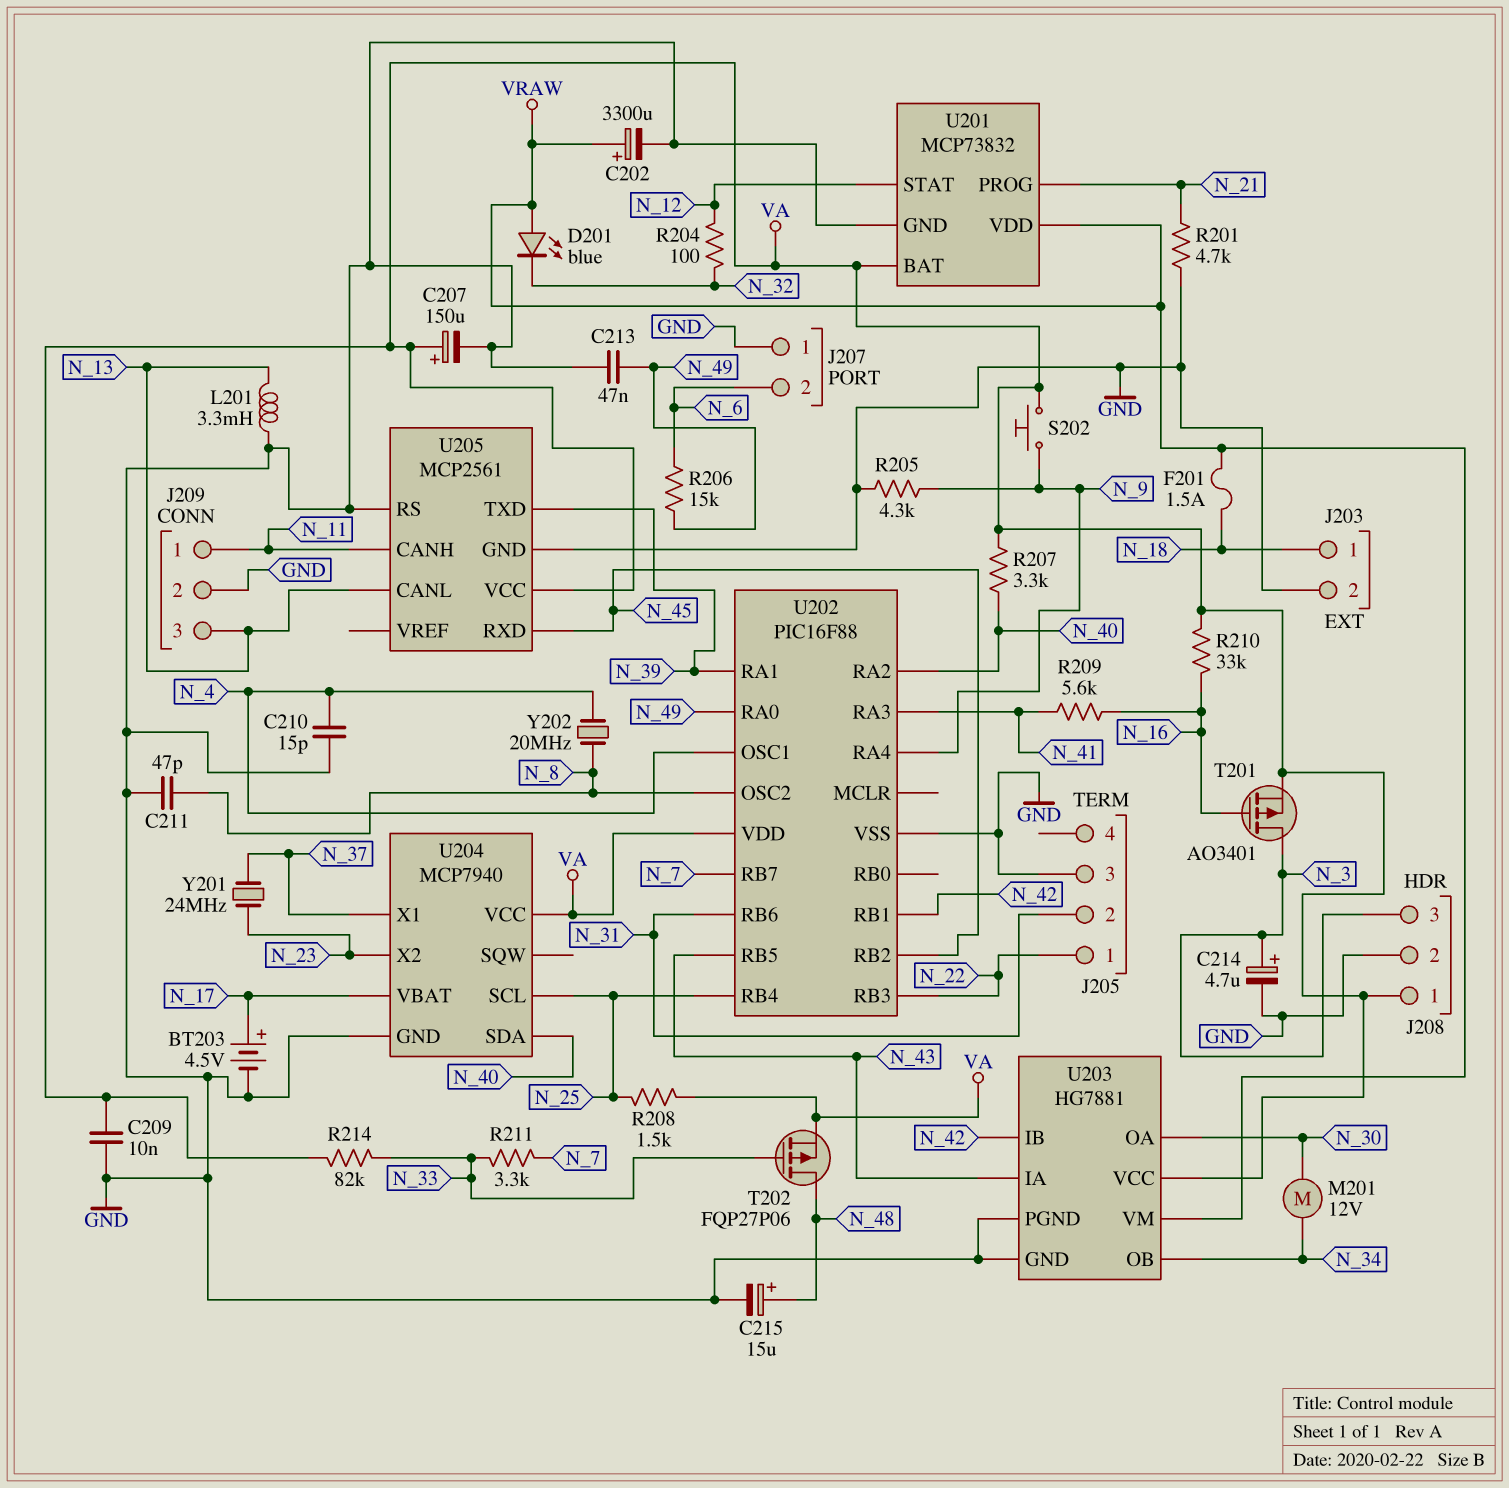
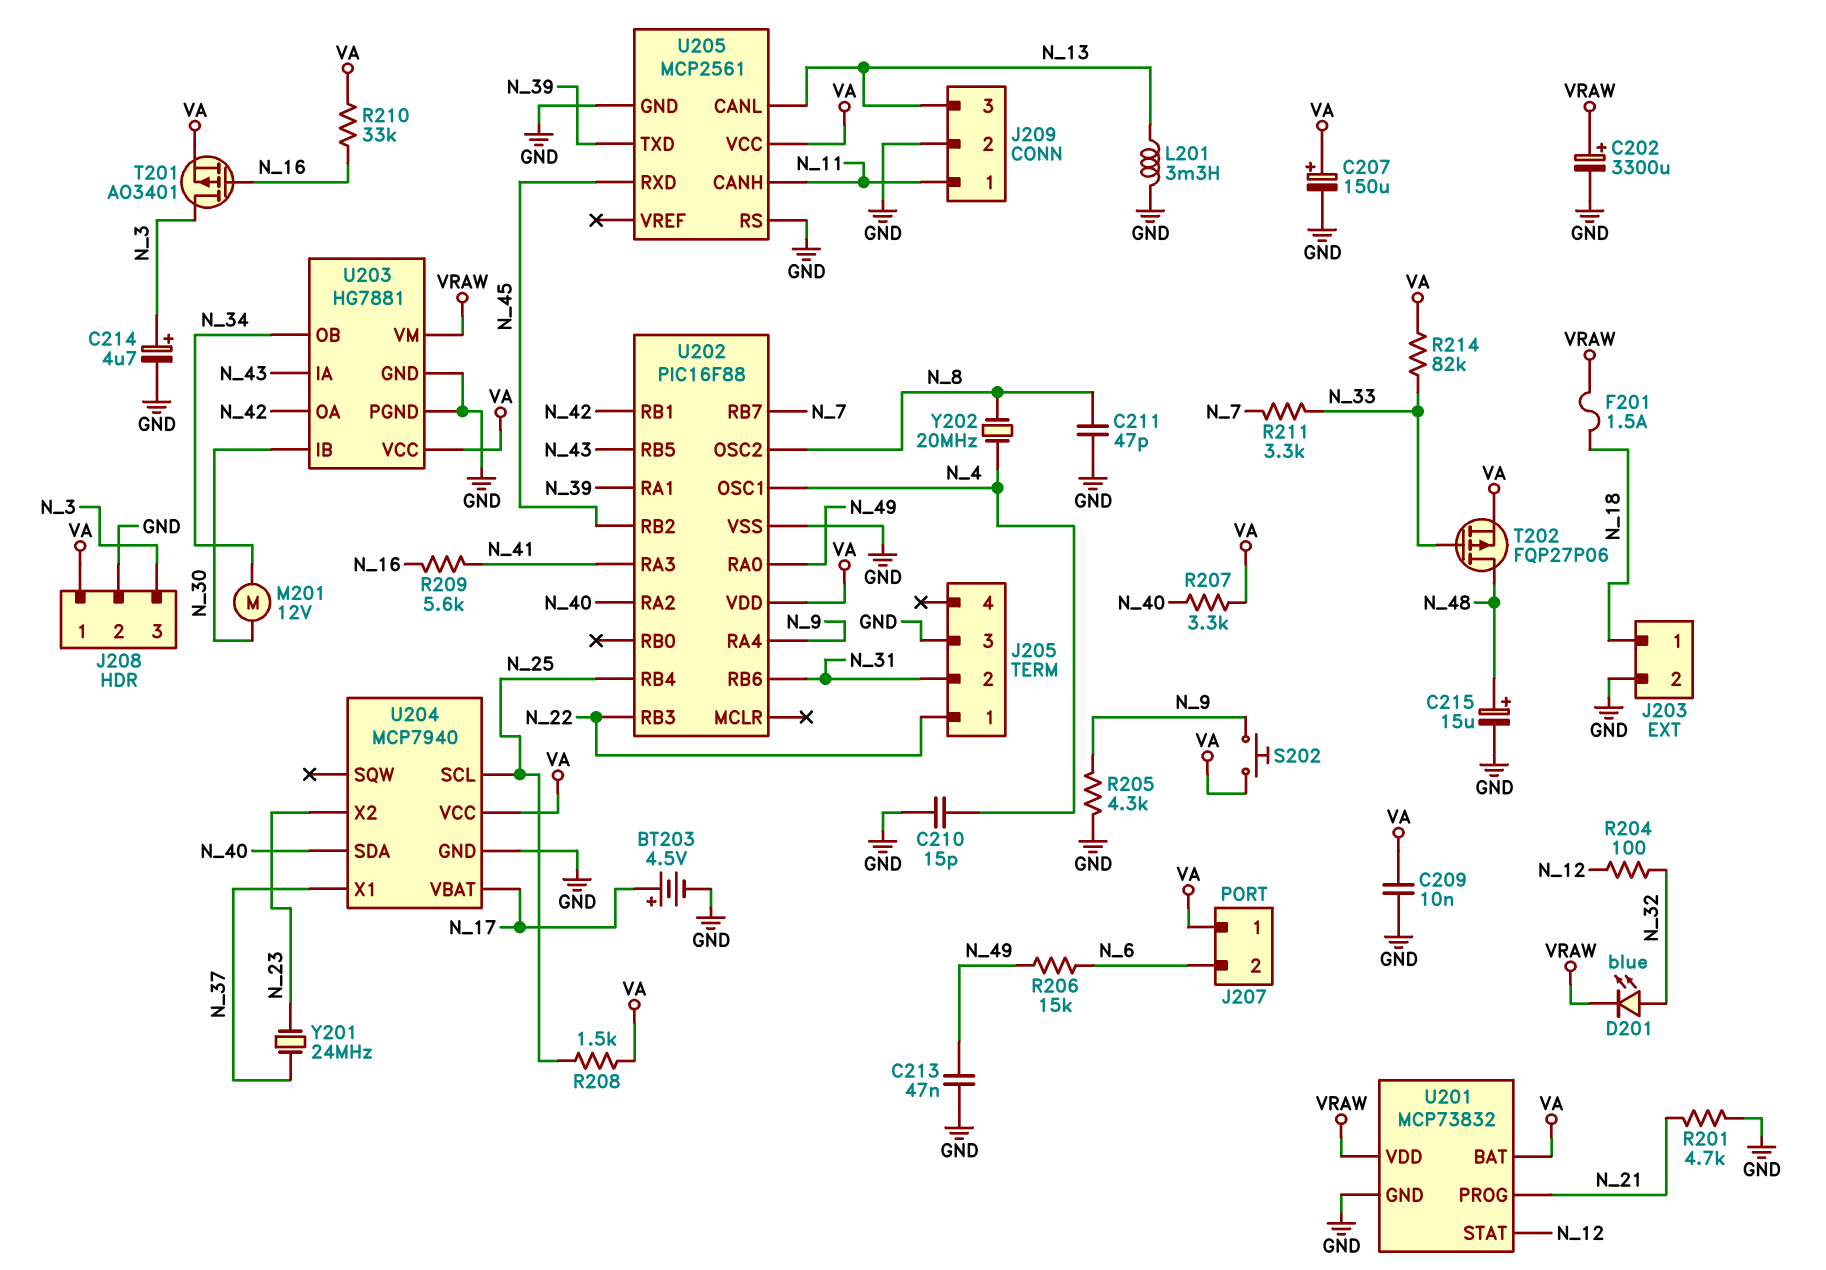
D201: LED blue (A VRAW, K N_32) -> LED blue (A N_32, K VRAW)
J207 pin 1: GND -> VA
U203 pin IB: N_42 -> N_30
U203 pin OA: N_30 -> N_42

